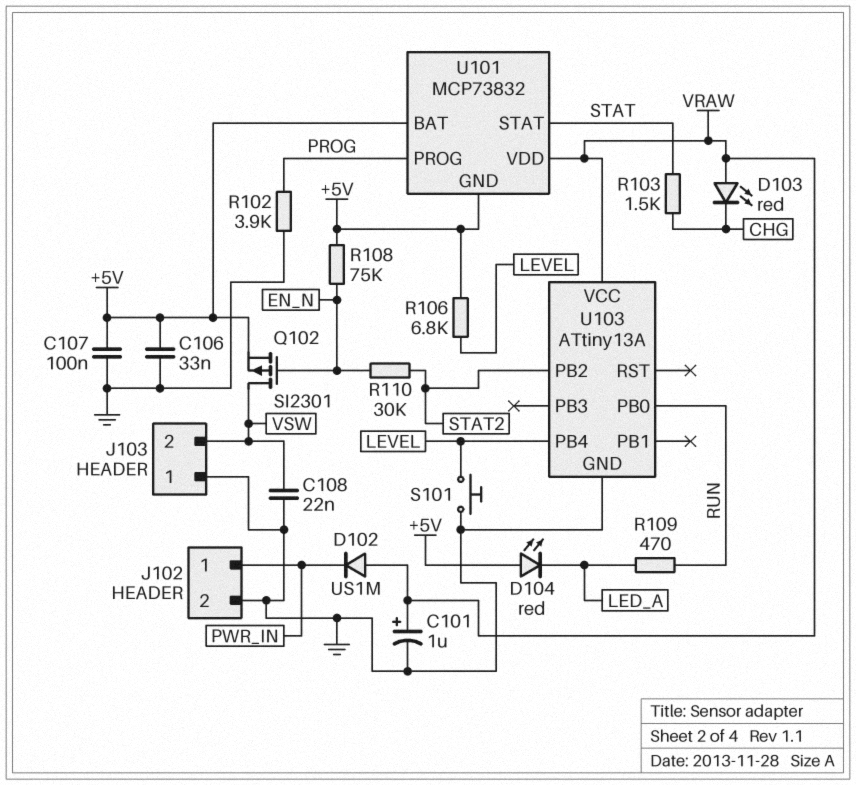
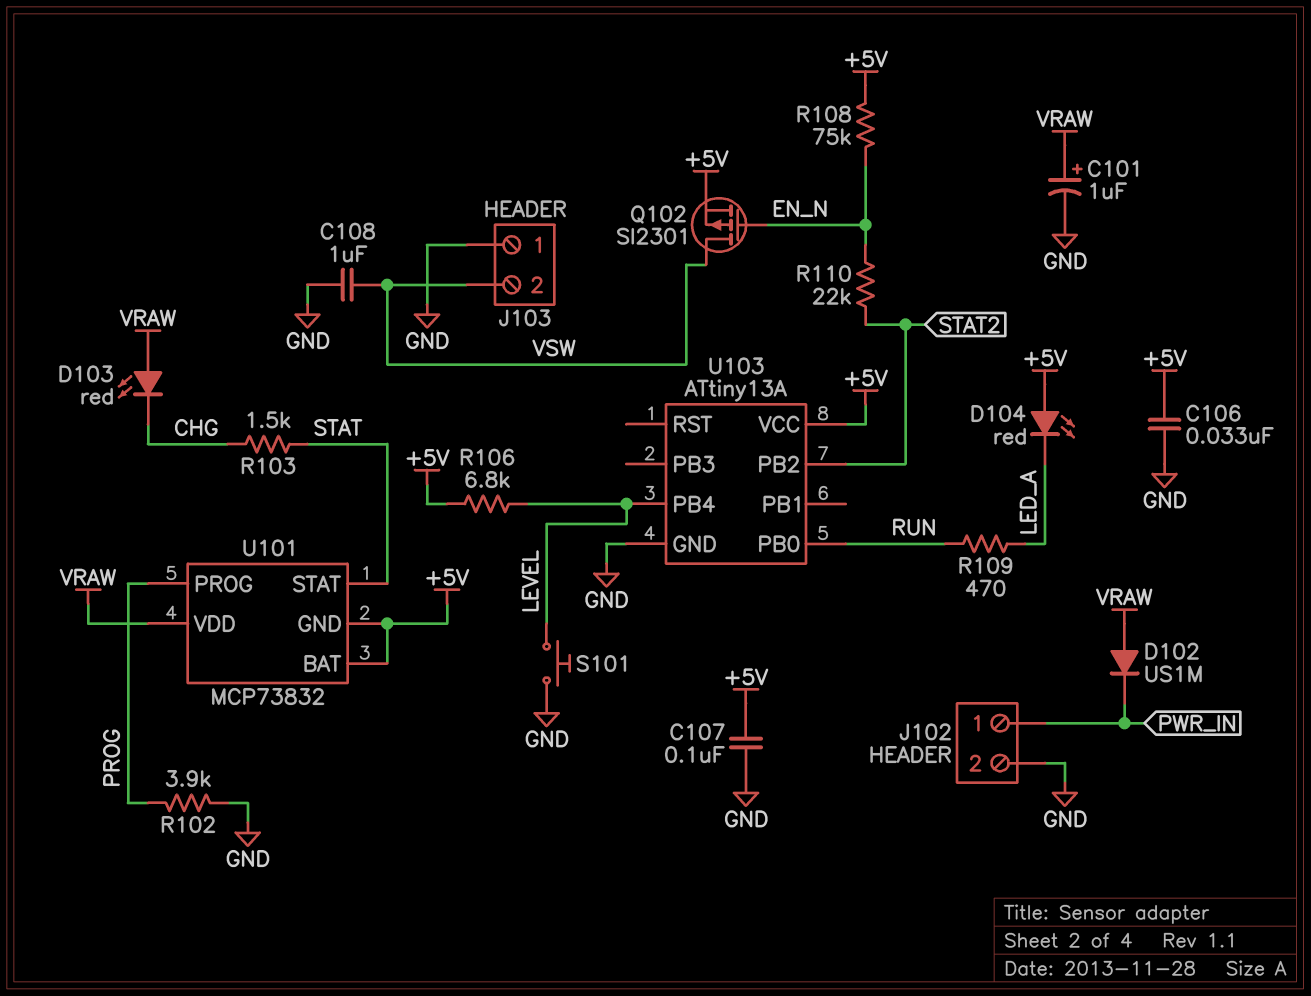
C108: 22nF (GND, VSW) -> 1uF (GND, VSW)
R110: 30k (EN_N, STAT2) -> 22k (EN_N, STAT2)
U103 pin VCC: VRAW -> +5V

